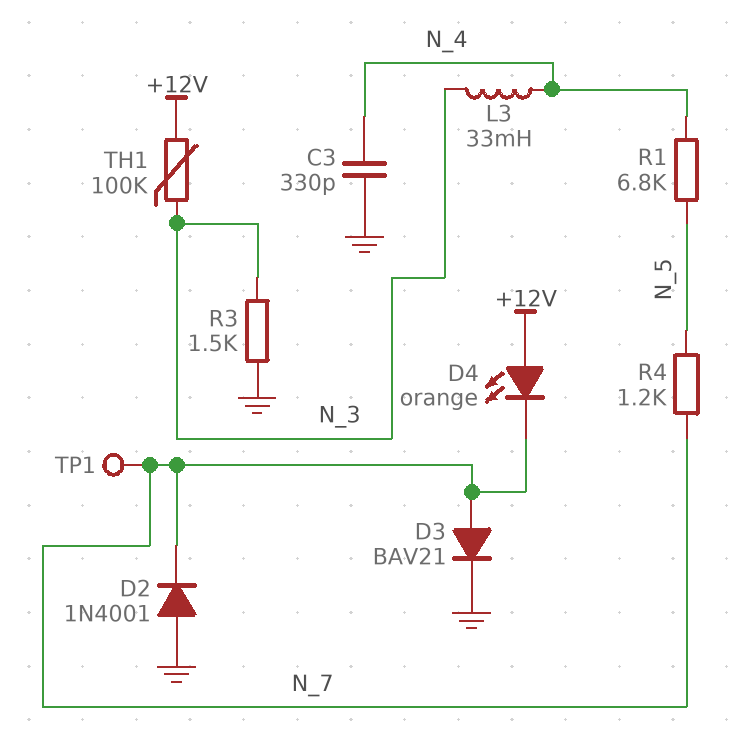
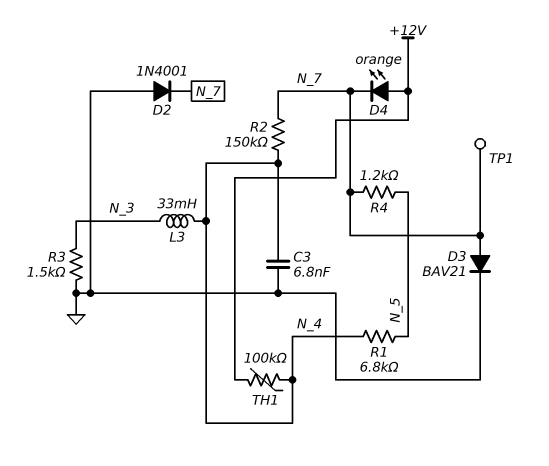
C3: 330pF (GND, N_4) -> 6.8nF (GND, N_4)
R2: none -> 150k (N_4, N_7)
TH1: 100k (+12V, N_3) -> 100k (+12V, N_4)

